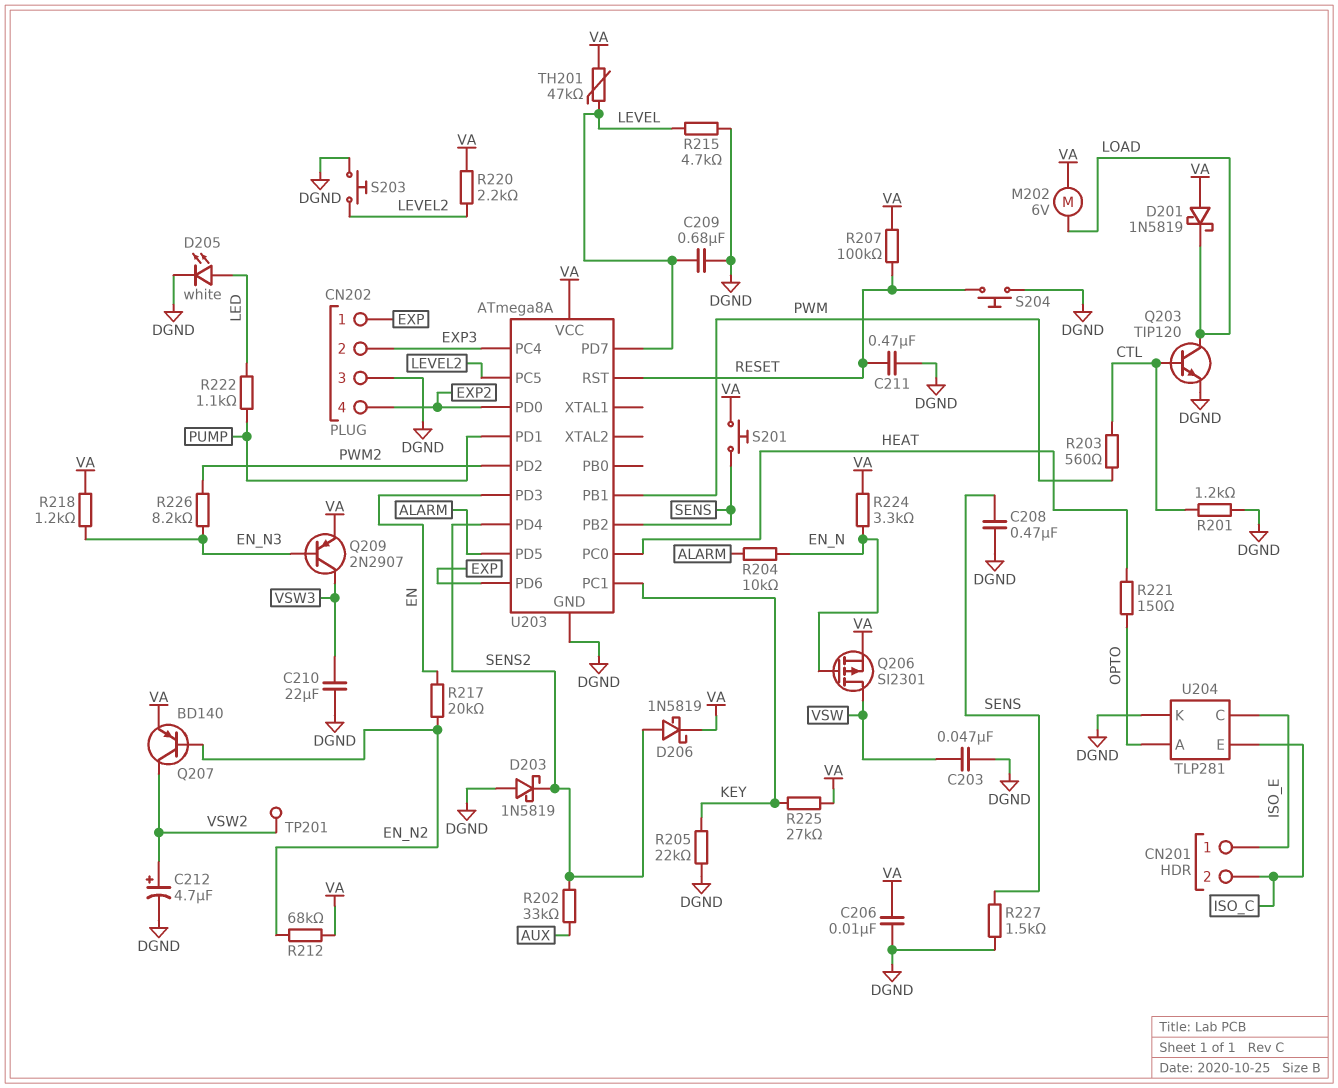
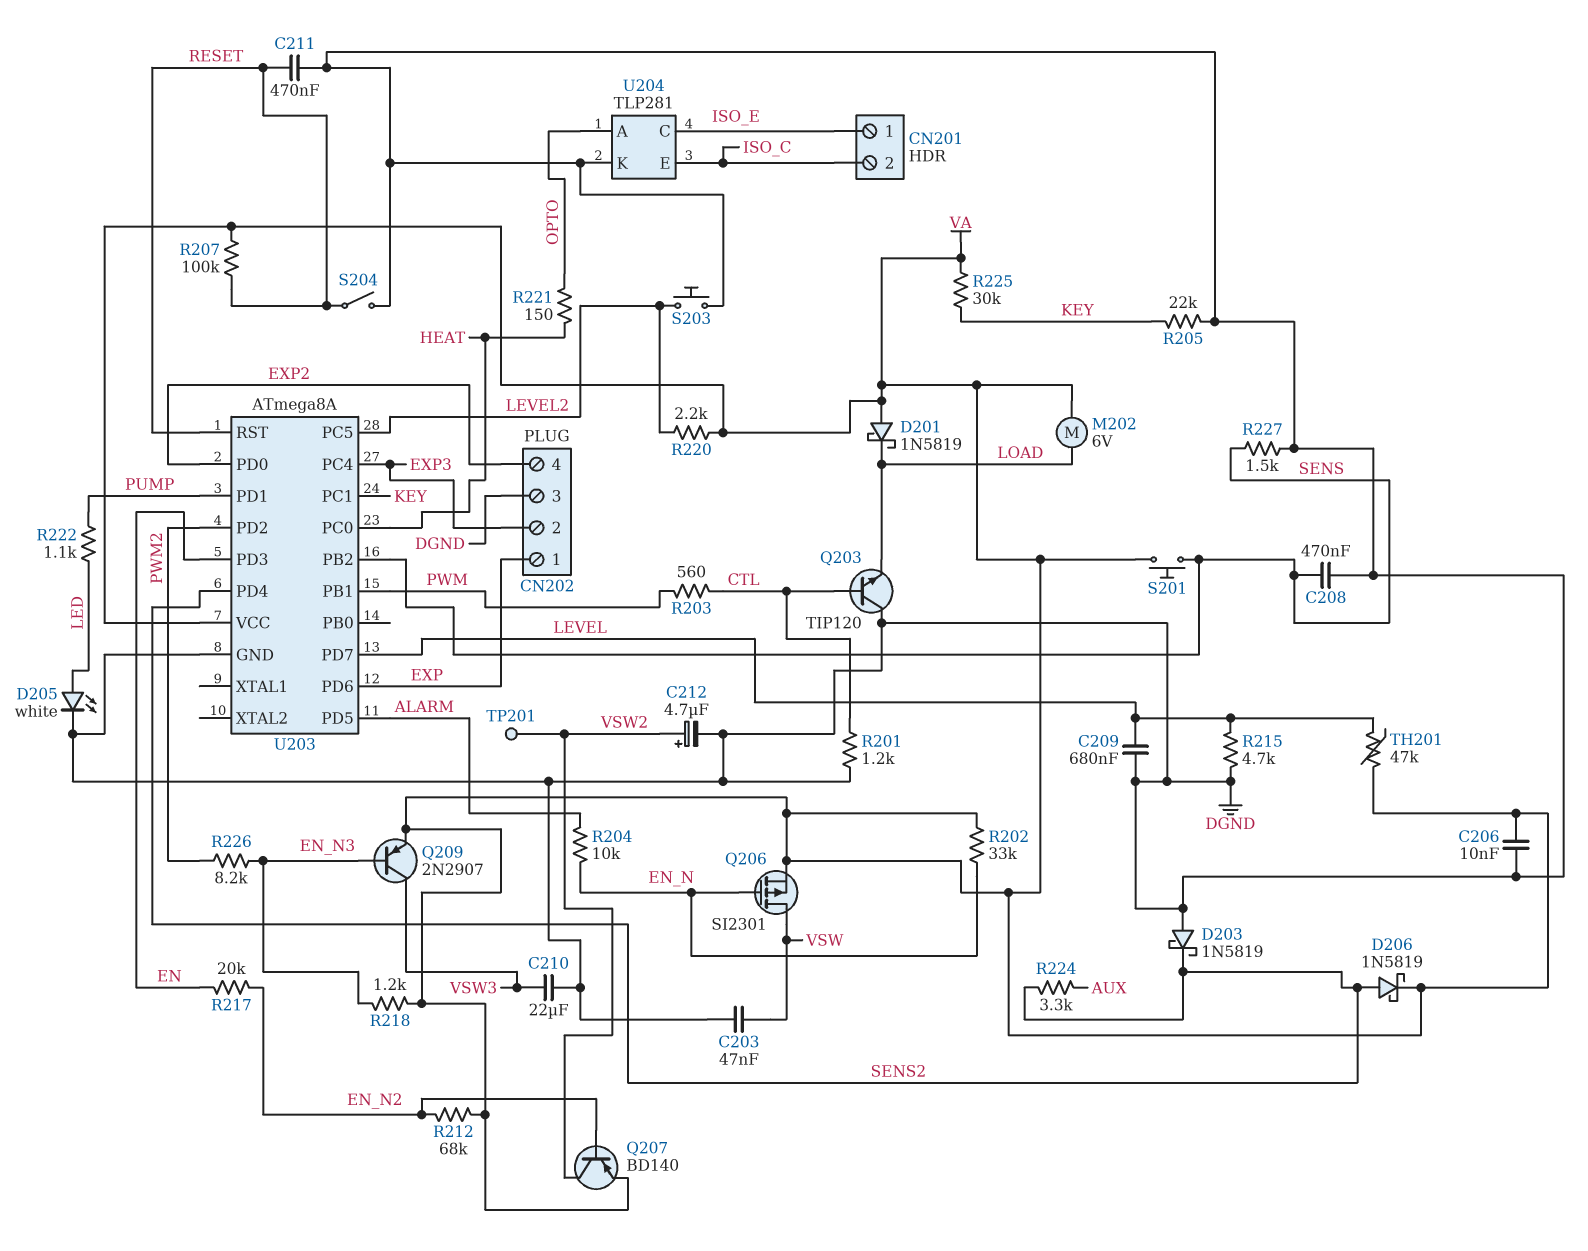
Q203: NPN TIP120 (B CTL, C LOAD, E DGND) -> NPN TIP120 (B CTL, C DGND, E LOAD)
R202: 33k (AUX, SENS2) -> 33k (EN_N, VA)
R224: 3.3k (EN_N, VA) -> 3.3k (AUX, SENS2)
R225: 27k (KEY, VA) -> 30k (KEY, VA)
S204: button (DGND, RESET) -> switch (DGND, RESET)

